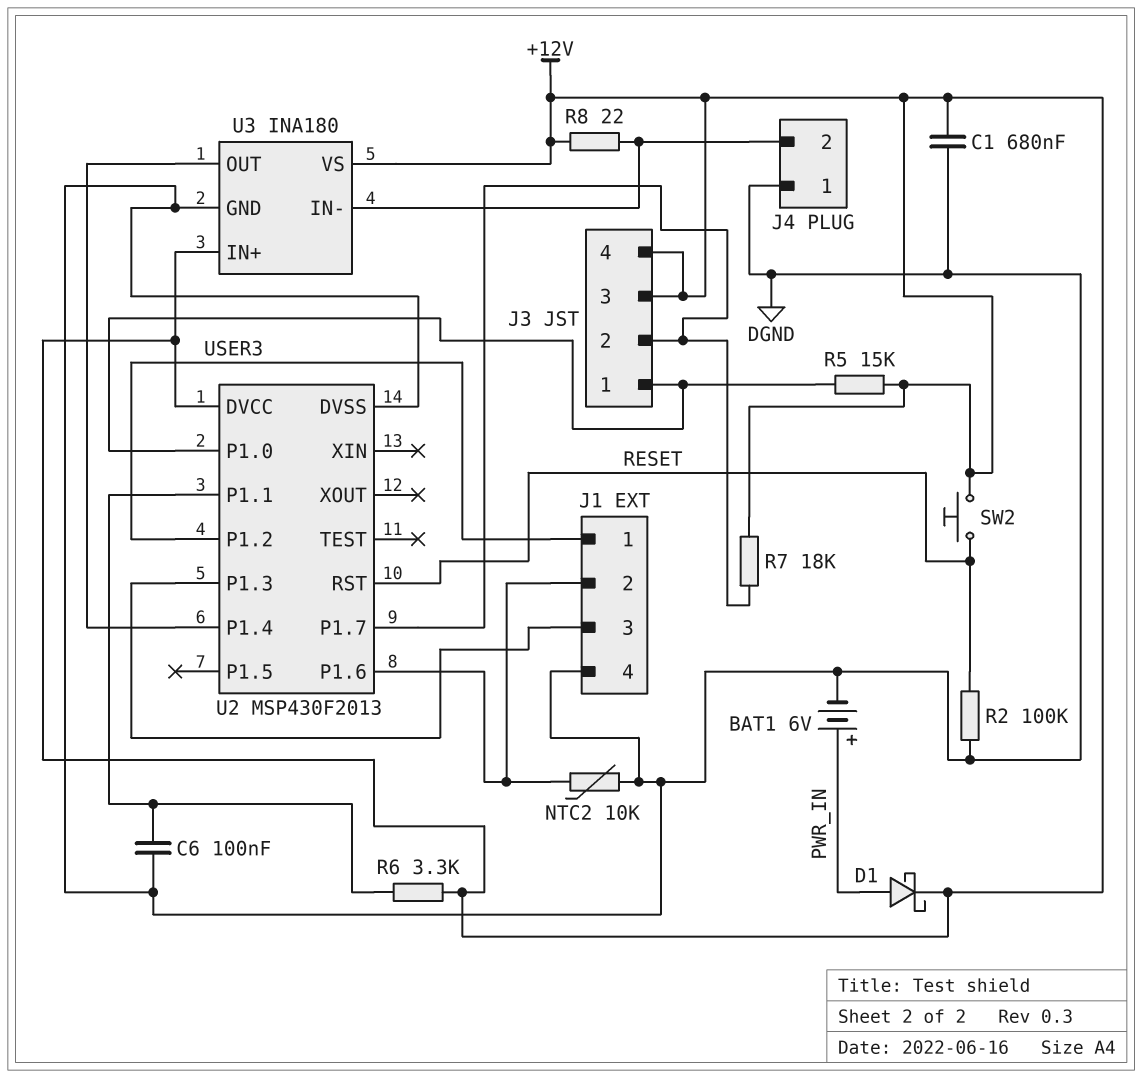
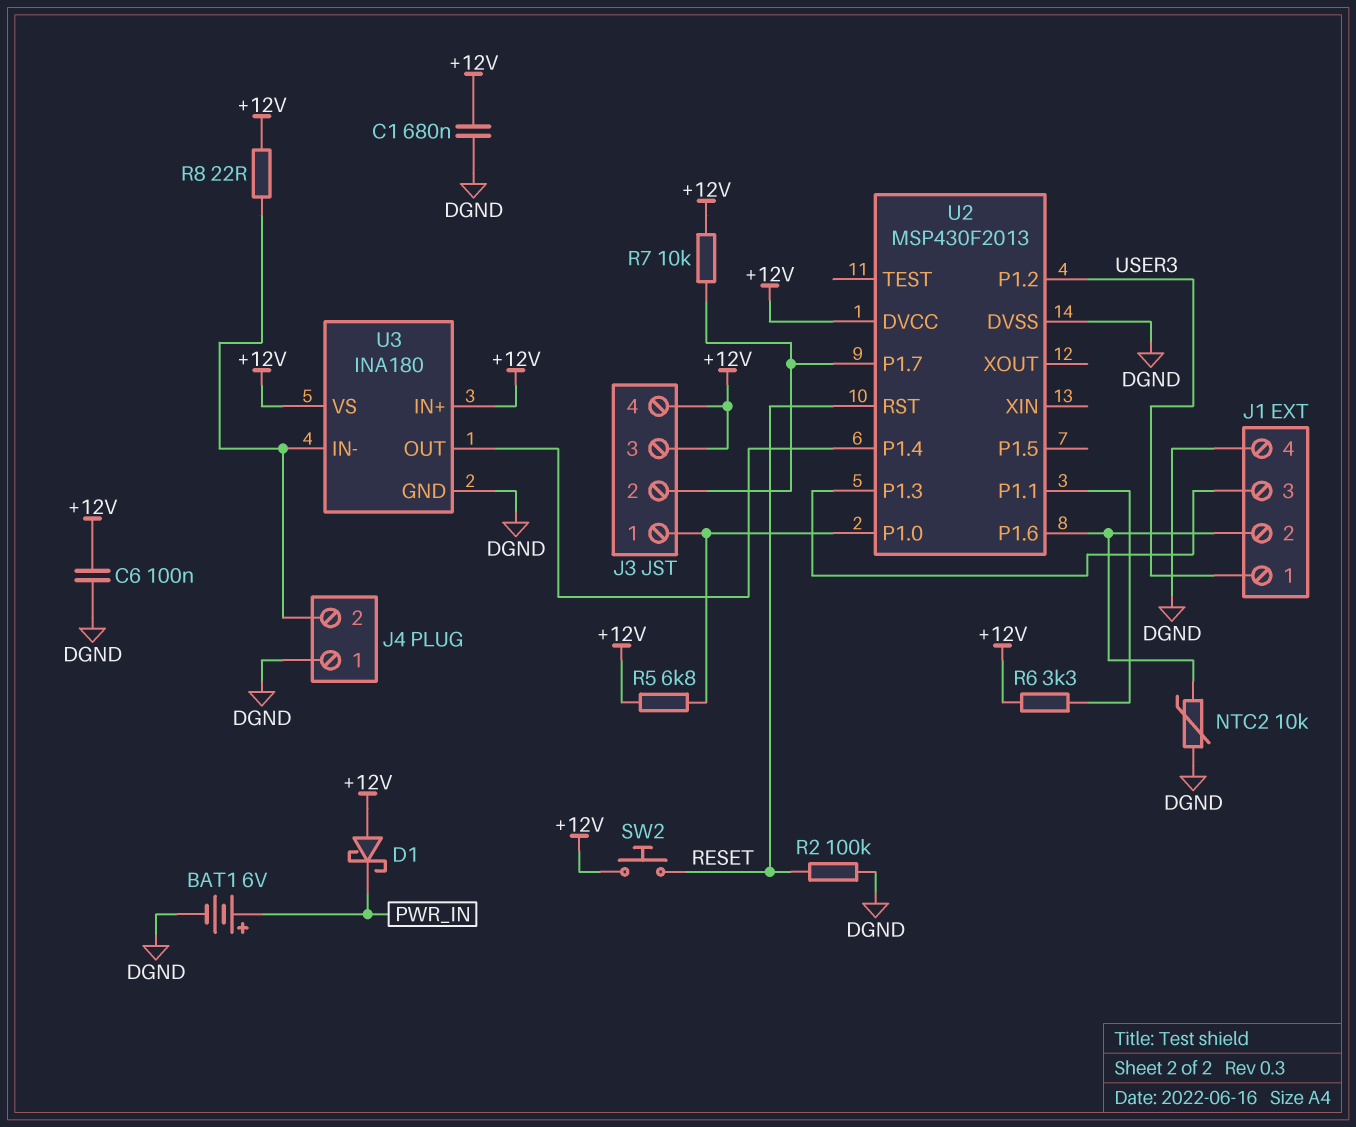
C6: 100nF (DGND, U2/P1.1) -> 100nF (+12V, DGND)
D1: schottky (A PWR_IN, K +12V) -> schottky (A +12V, K PWR_IN)
R5: 15k (+12V, J3/1) -> 6.8k (+12V, J3/1)
R7: 18k (+12V, J3/2) -> 10k (+12V, J3/2)

